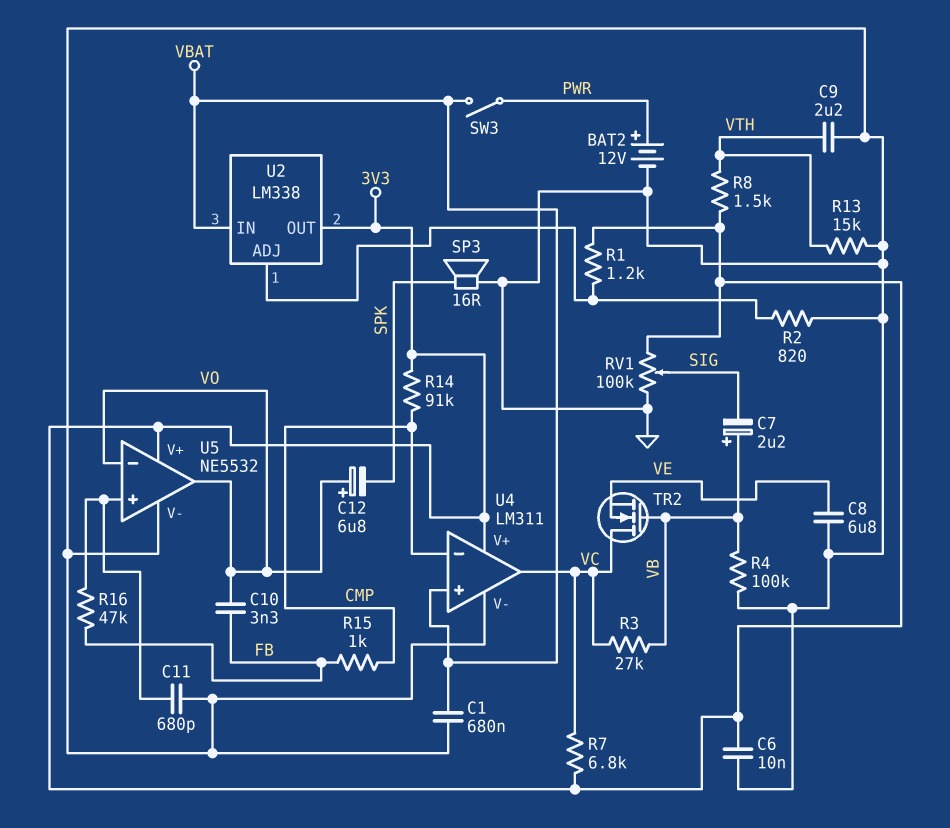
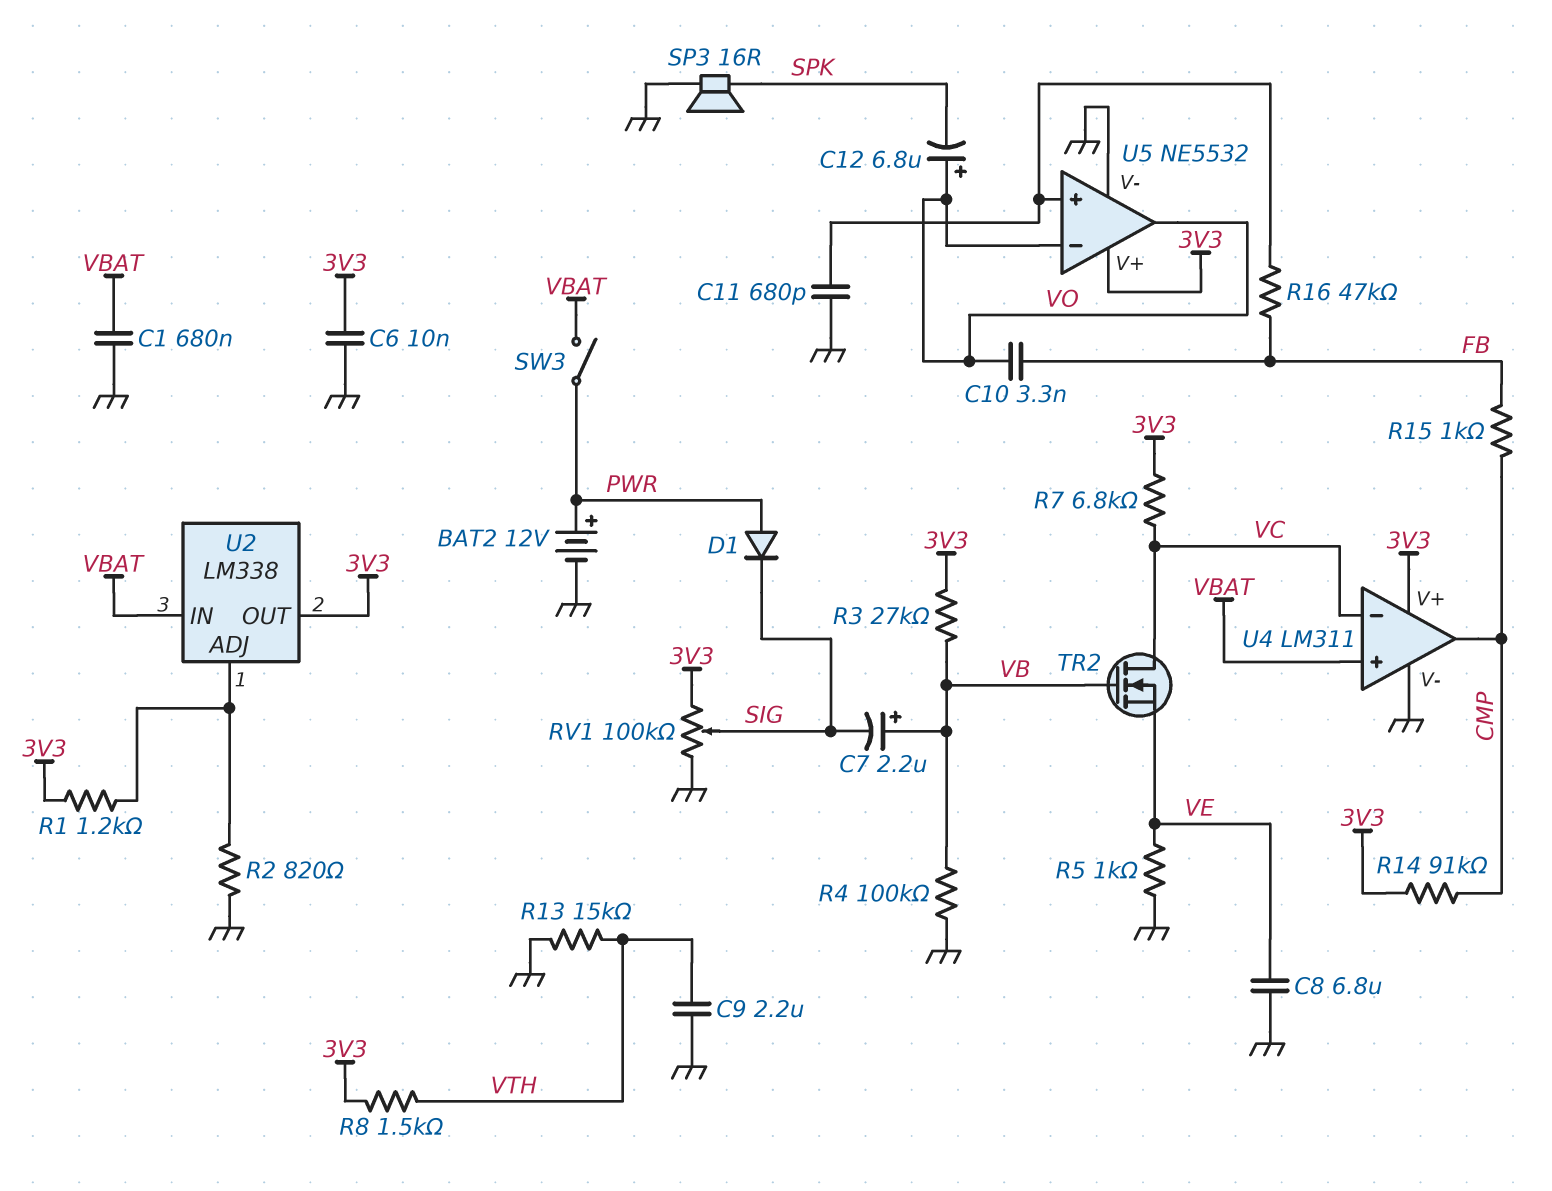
D1: none -> diode (A PWR, K SIG)
R3: 27k (VB, VC) -> 27k (3V3, VB)
R5: none -> 1k (GND, VE)
U4 pin in-: CMP -> VC
U4 pin out: VC -> CMP

